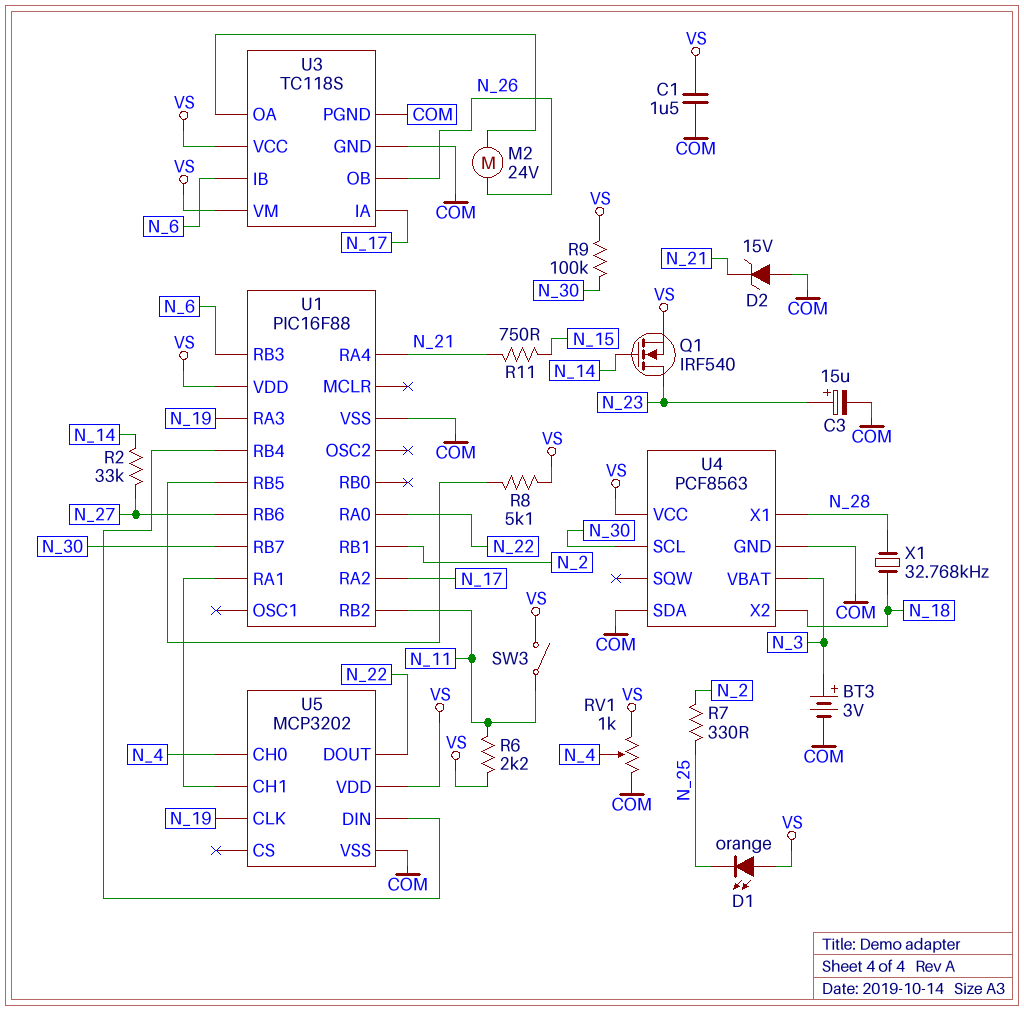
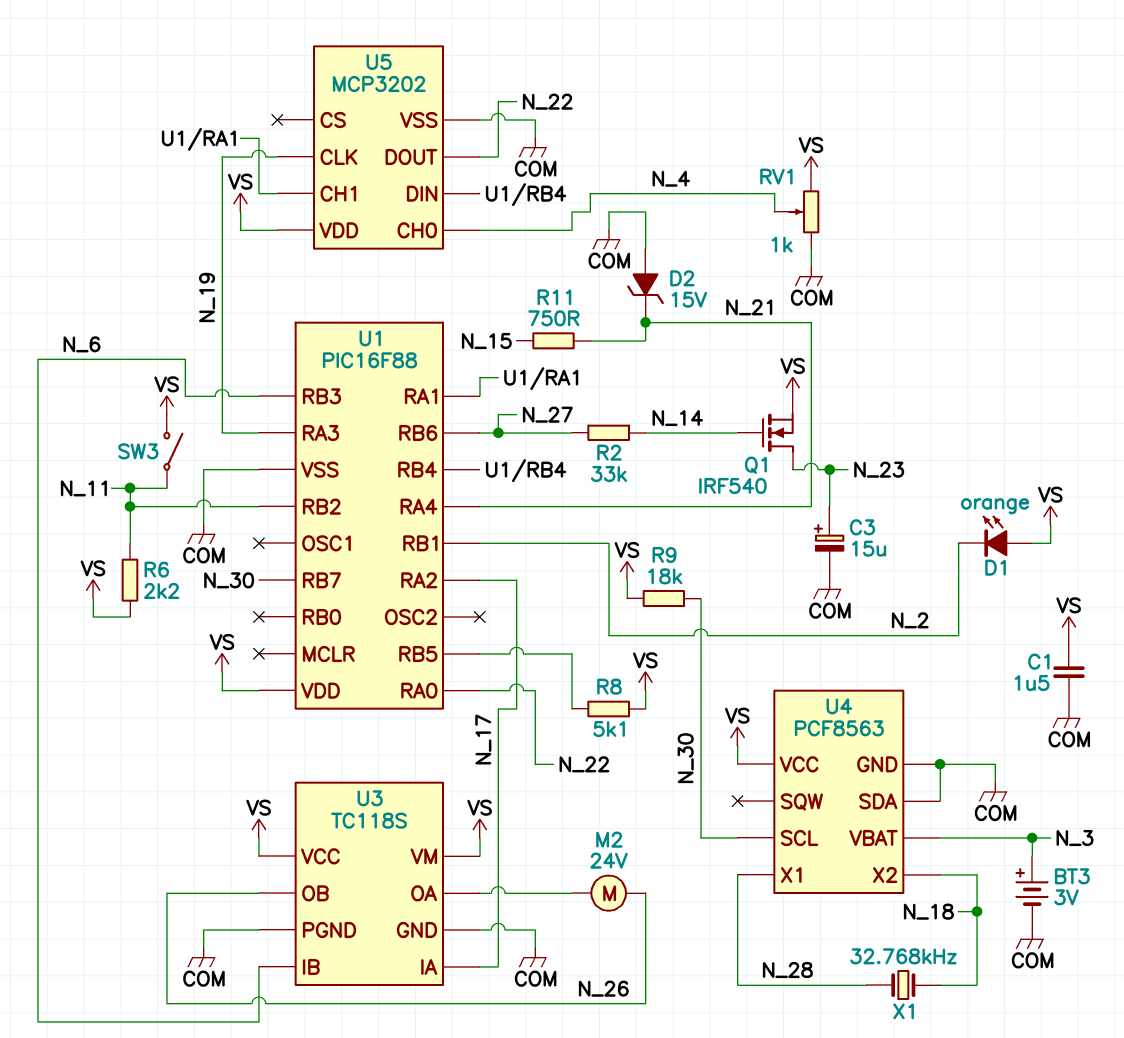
D1: LED orange (A VS, K N_25) -> LED orange (A VS, K N_2)
R7: 330 (N_2, N_25) -> none
R9: 100k (N_30, VS) -> 18k (N_30, VS)

